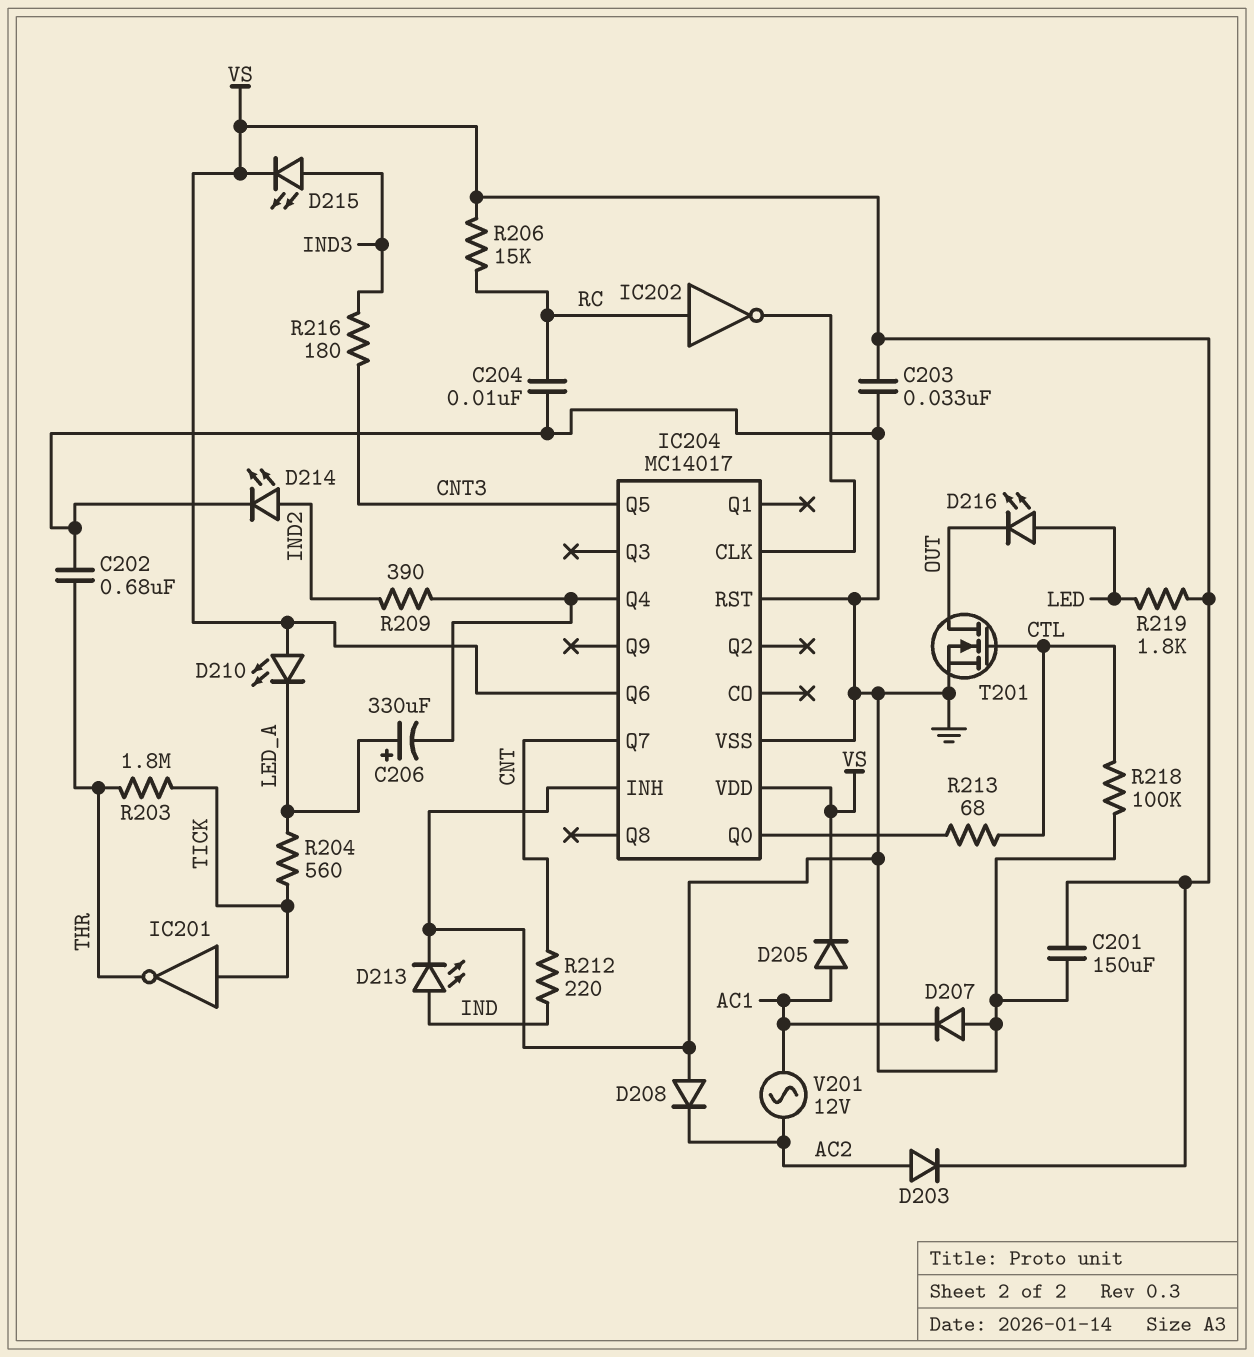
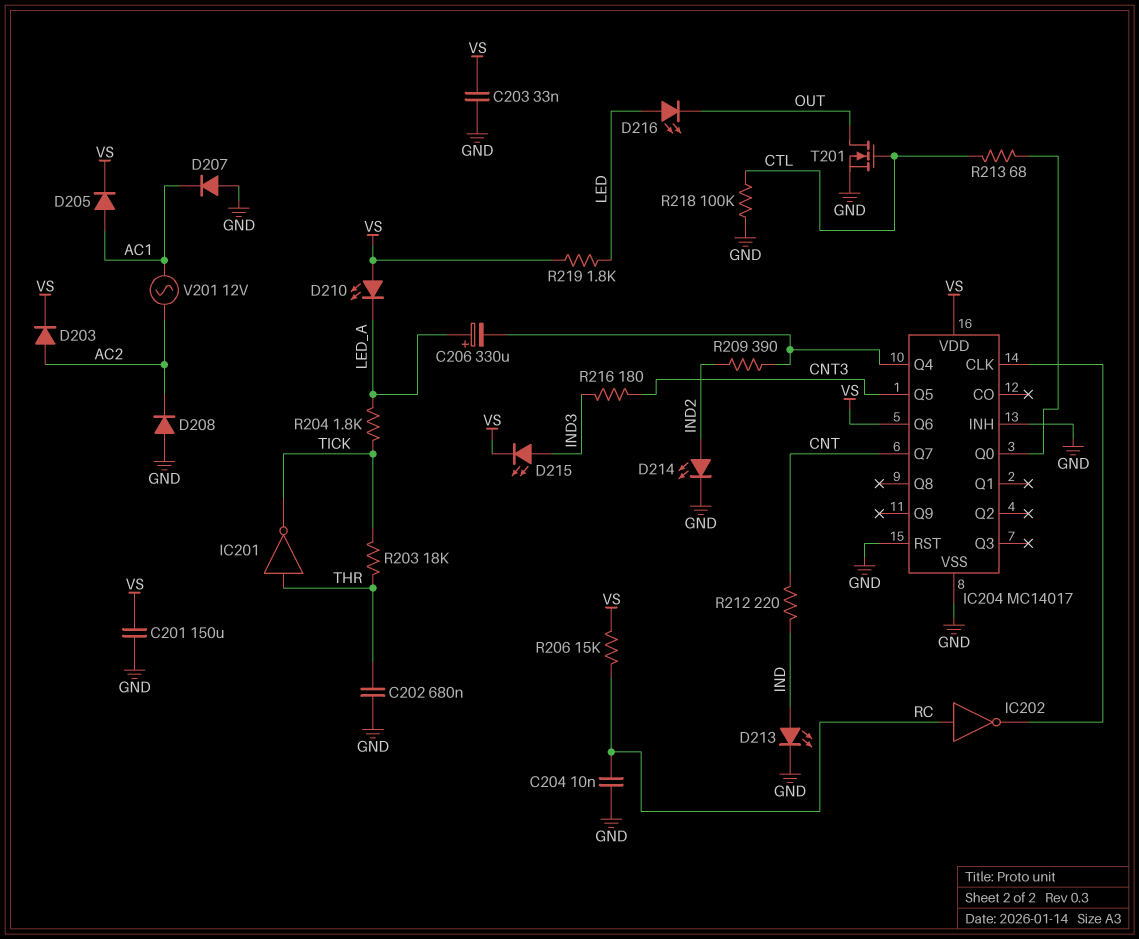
IC201: NOT (in TICK, out THR) -> NOT (in THR, out TICK)
R203: 1.8M (THR, TICK) -> 18k (THR, TICK)
R204: 560 (LED_A, TICK) -> 1.8k (LED_A, TICK)

